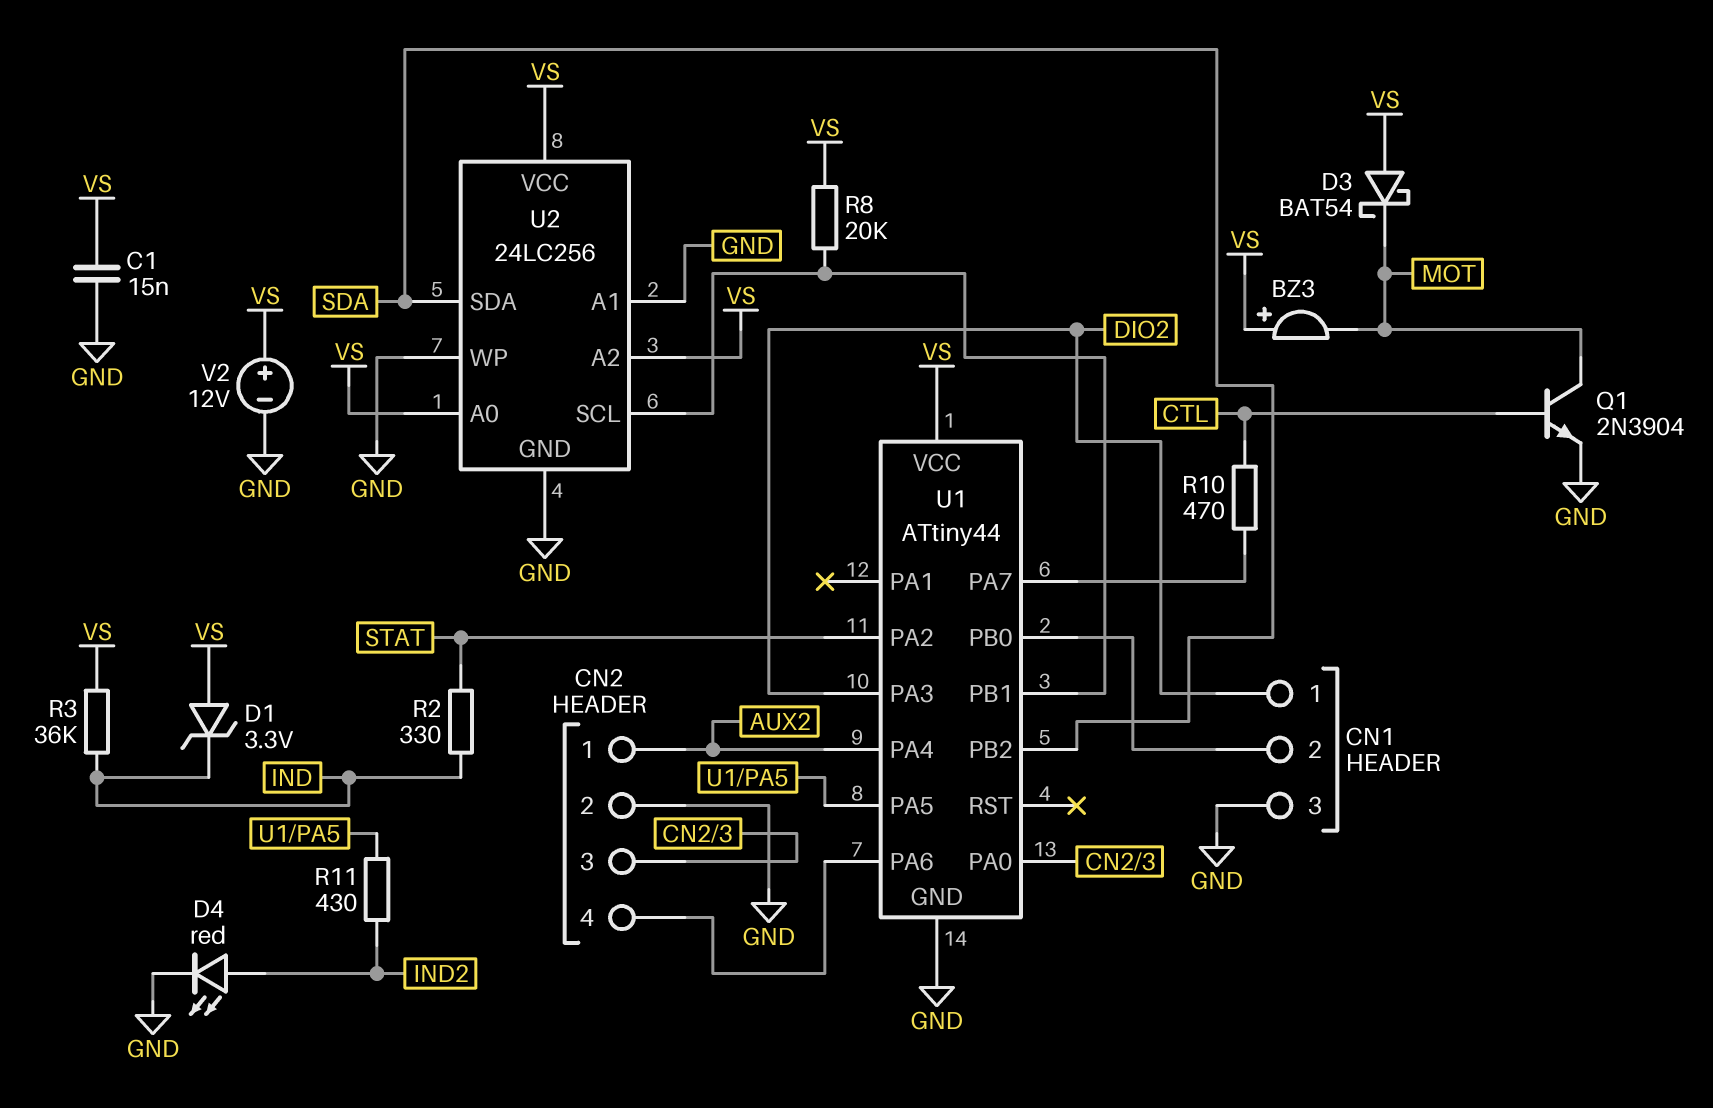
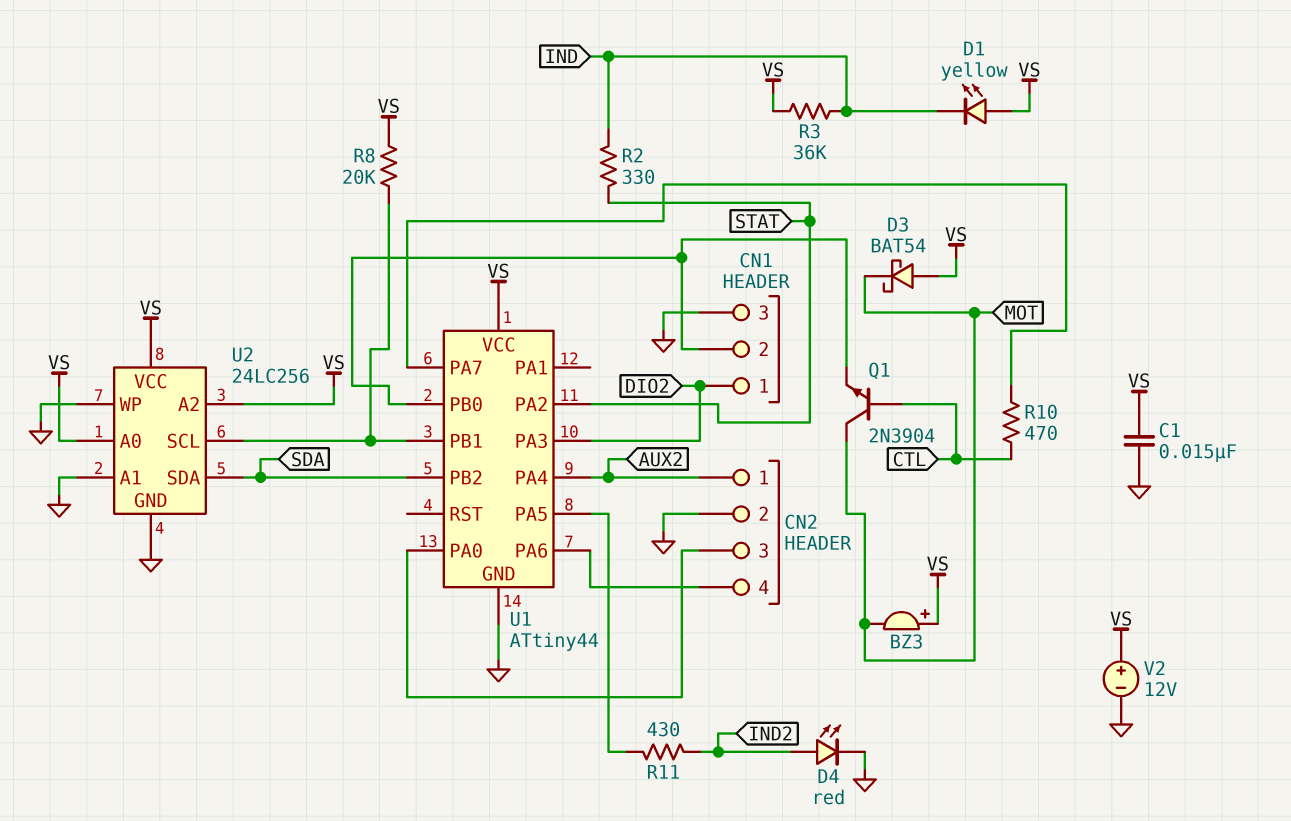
D1: zener 3.3V (A VS, K IND) -> LED yellow (A VS, K IND)
Q1: NPN 2N3904 (B CTL, C MOT, E GND) -> NPN 2N3904 (B CTL, C MOT, E CN1/2)

